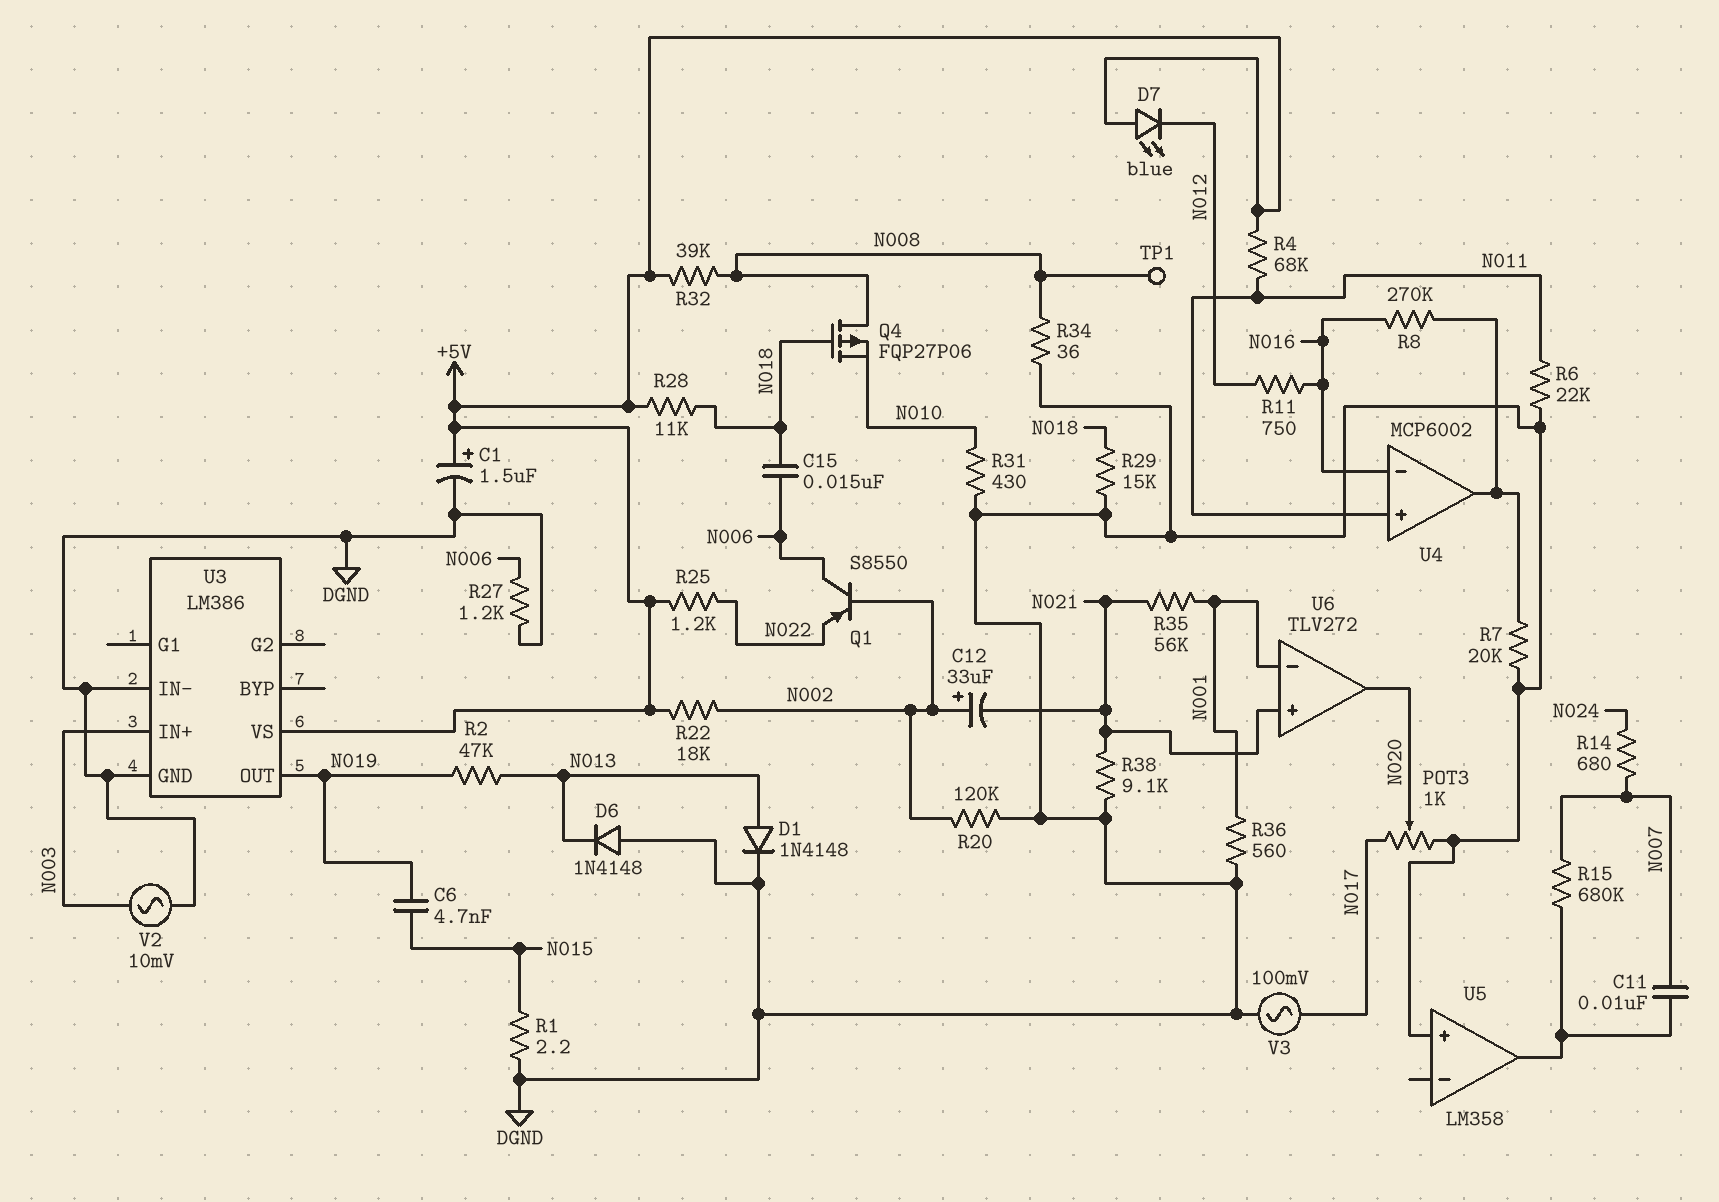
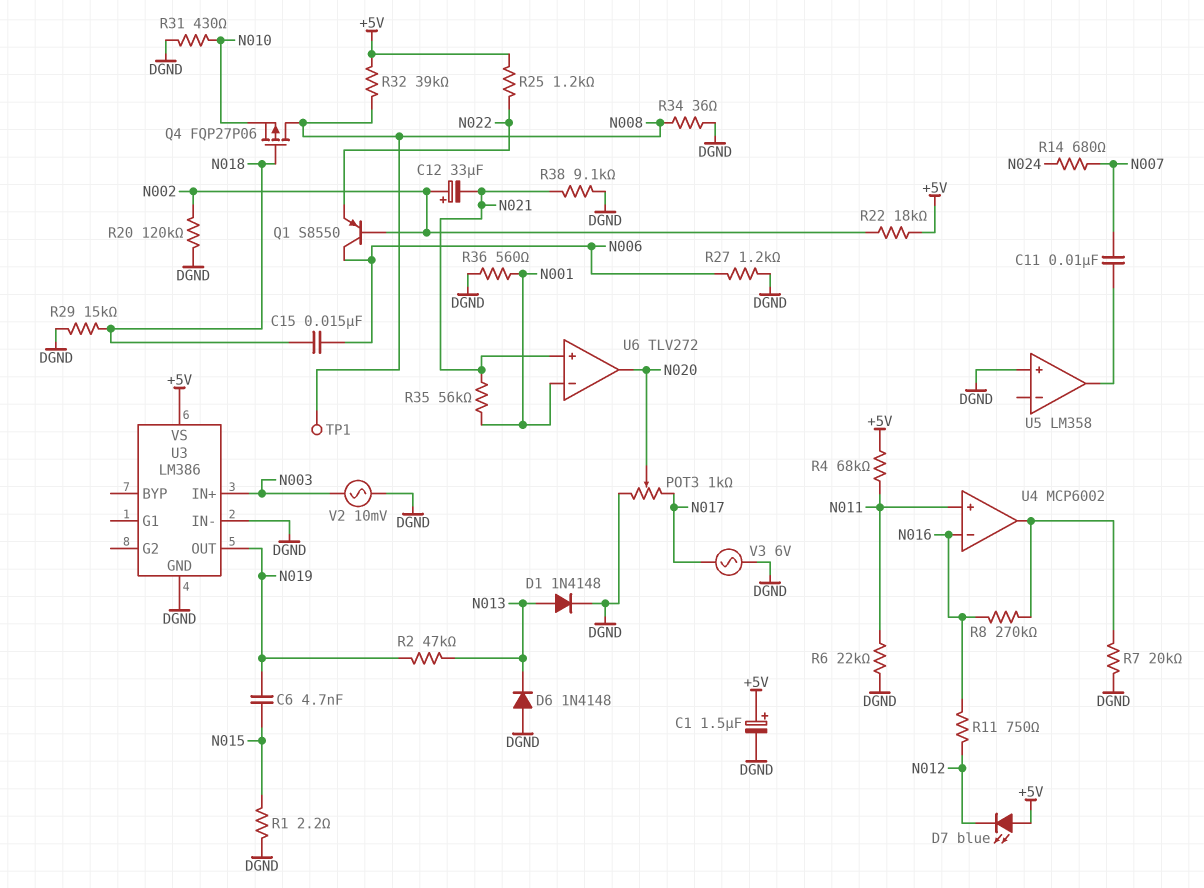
R15: 680k (N007, U5/out) -> none
R28: 11k (+5V, N018) -> none
V3: AC 100mV (DGND, N017) -> AC 6V (DGND, N017)

